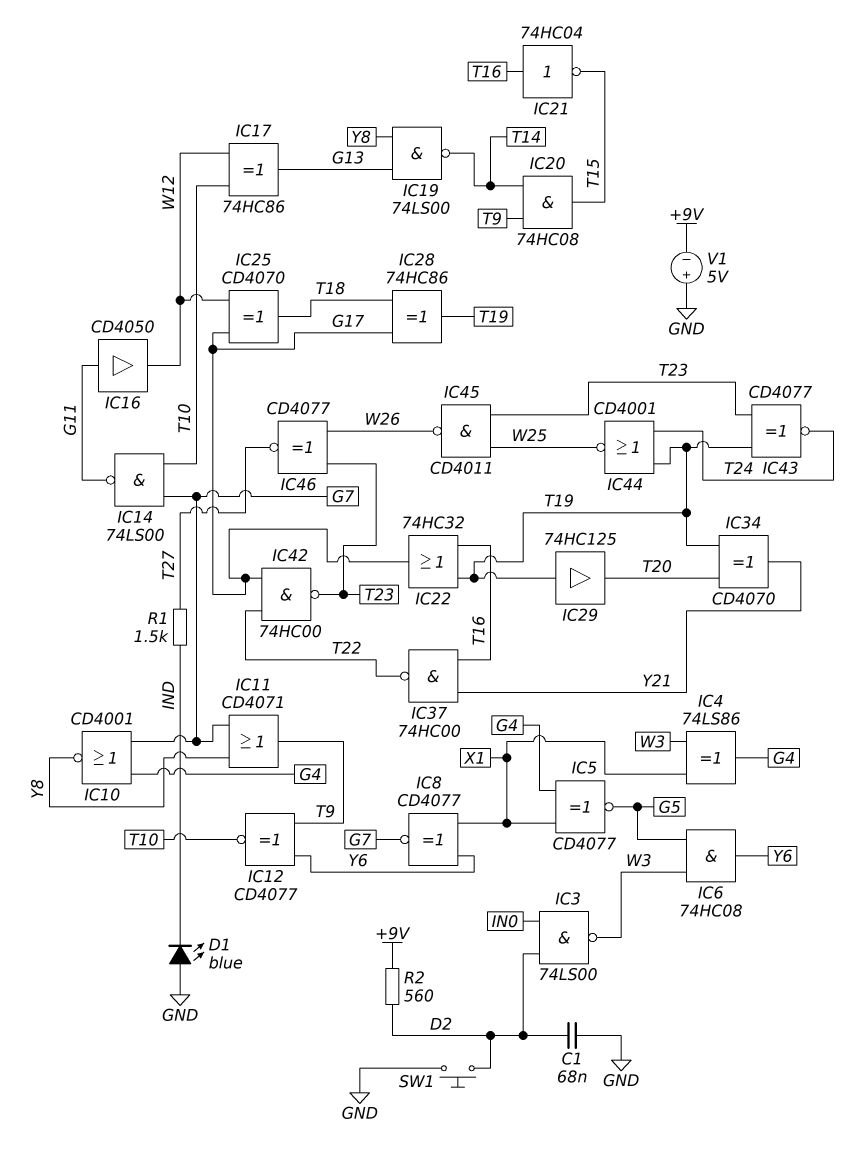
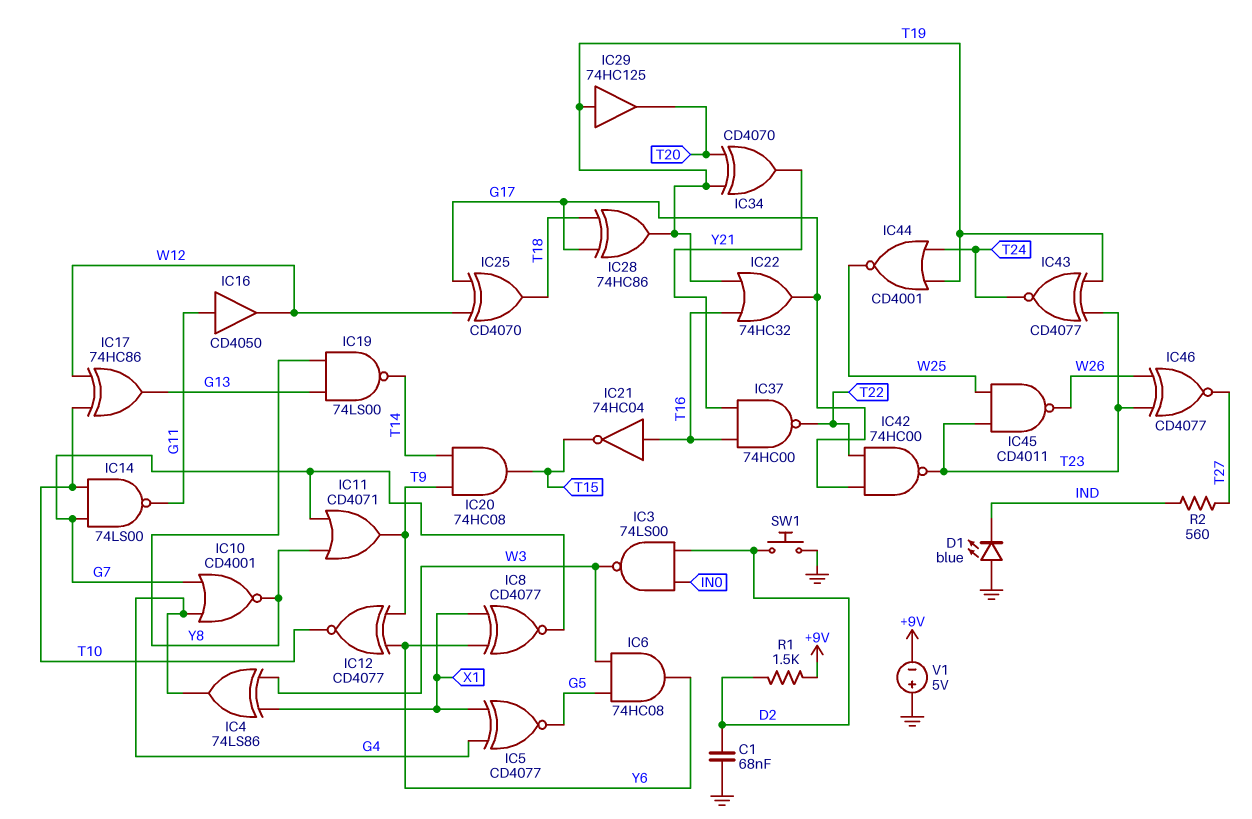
R1: 1.5k (IND, T27) -> 1.5k (+9V, D2)
R2: 560 (+9V, D2) -> 560 (IND, T27)

